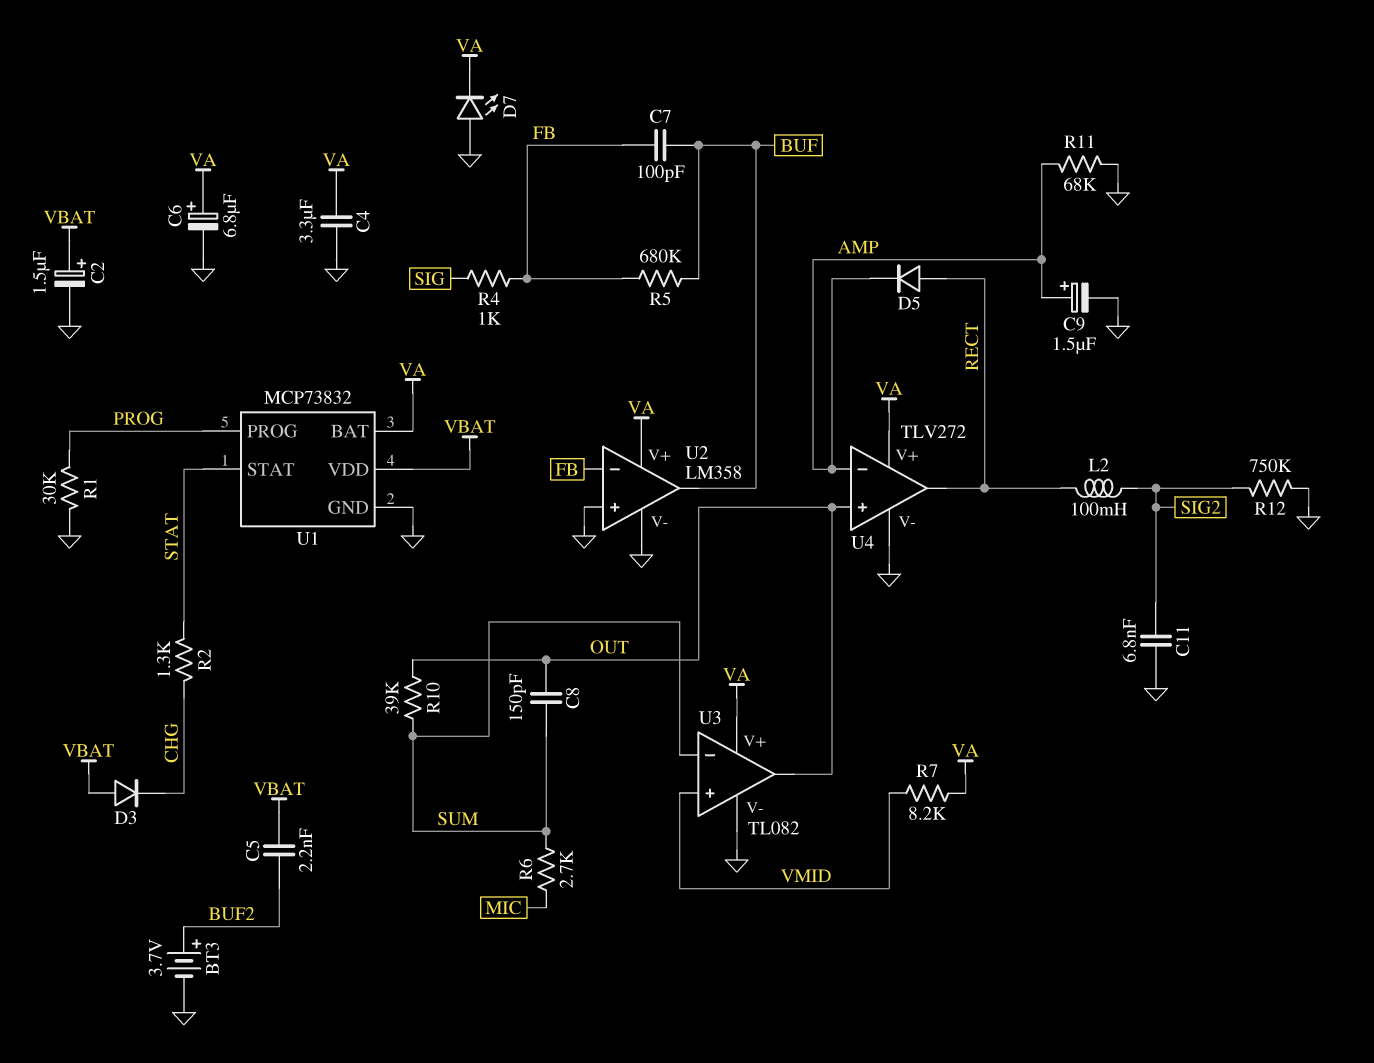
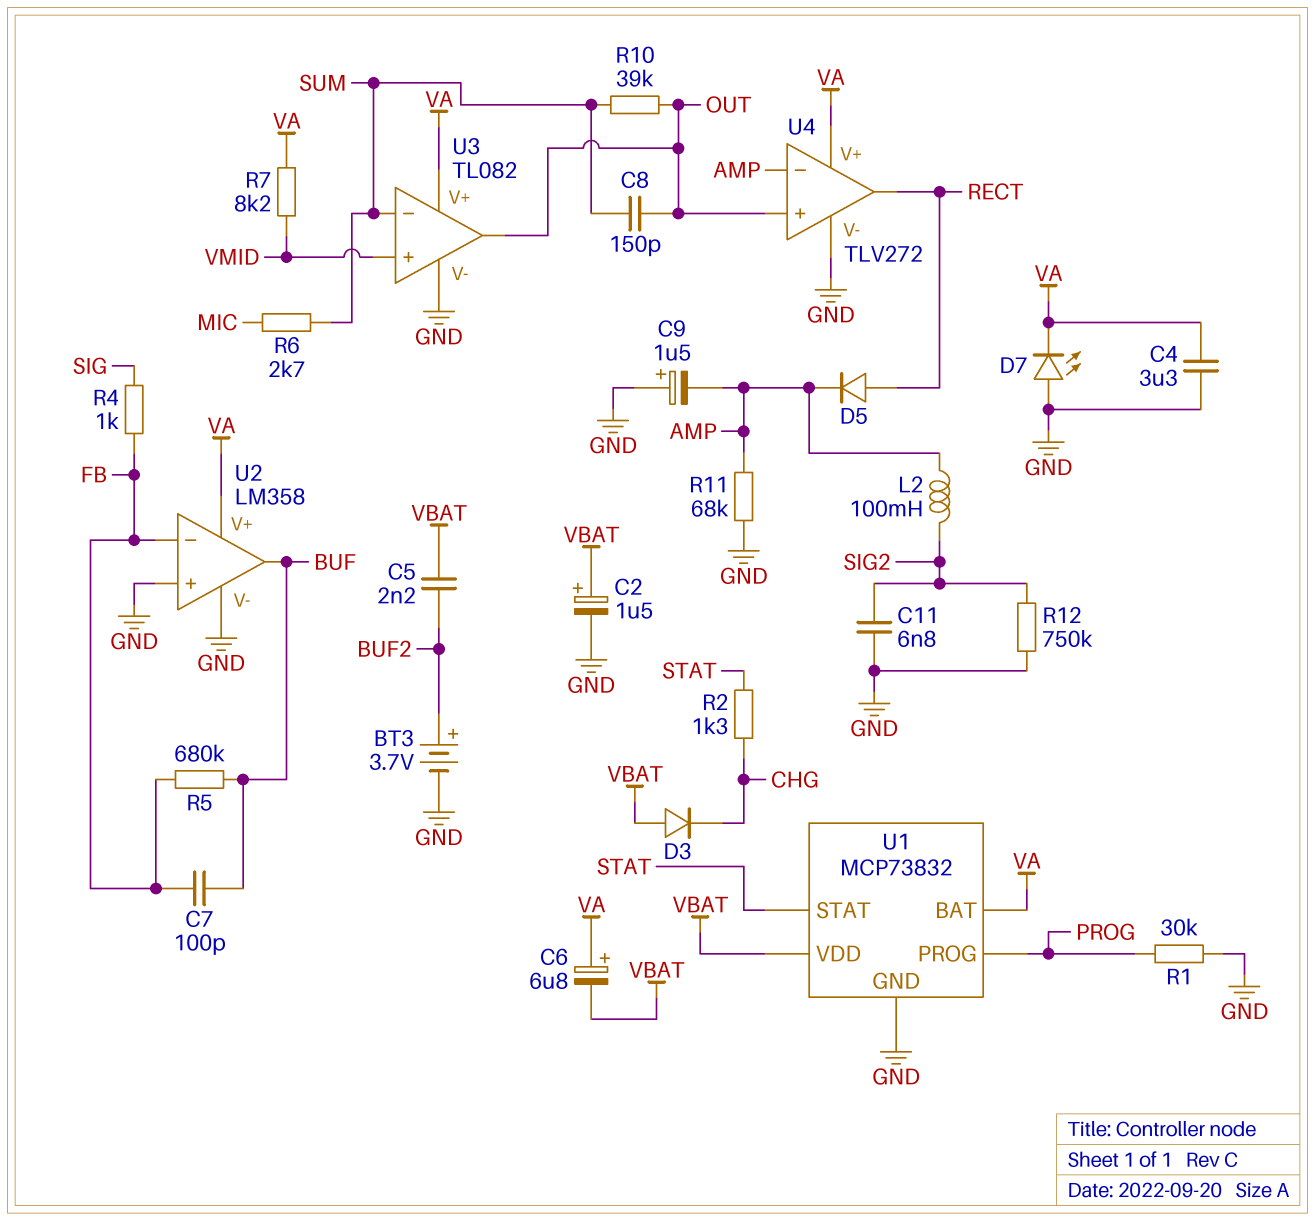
C6: 6.8uF (plus VA, minus GND) -> 6.8uF (plus VA, minus VBAT)
C9: 1.5uF (plus AMP, minus GND) -> 1.5uF (plus GND, minus AMP)
L2: 100mH (RECT, SIG2) -> 100mH (AMP, SIG2)

